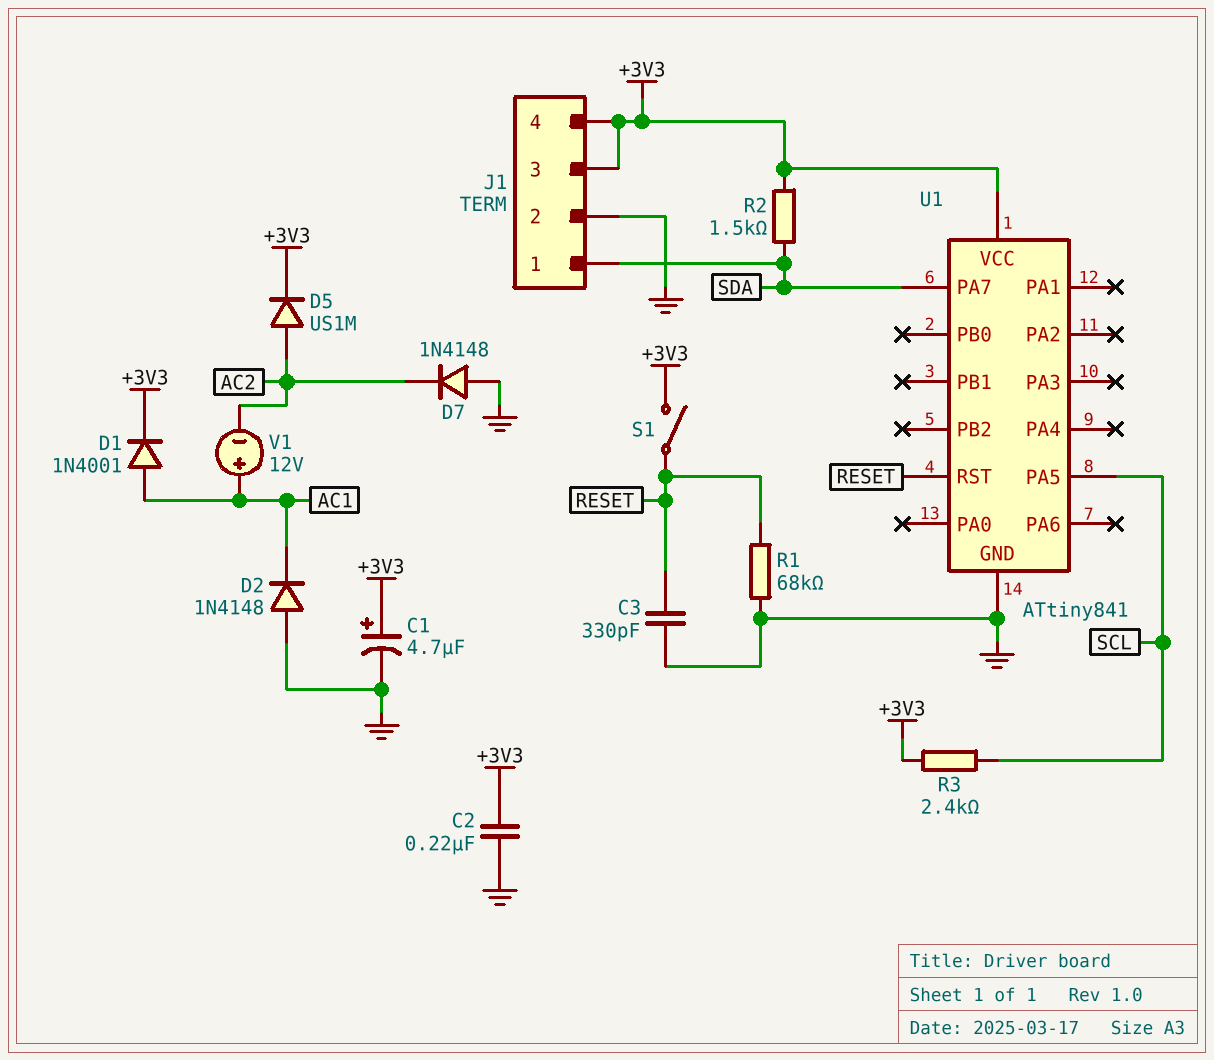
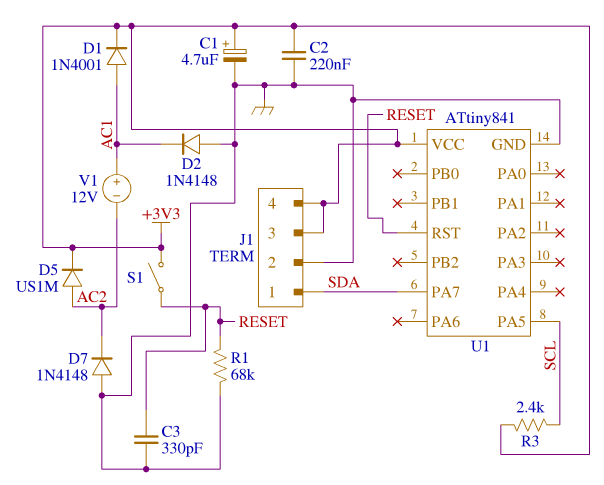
R2: 1.5k (+3V3, SDA) -> none

